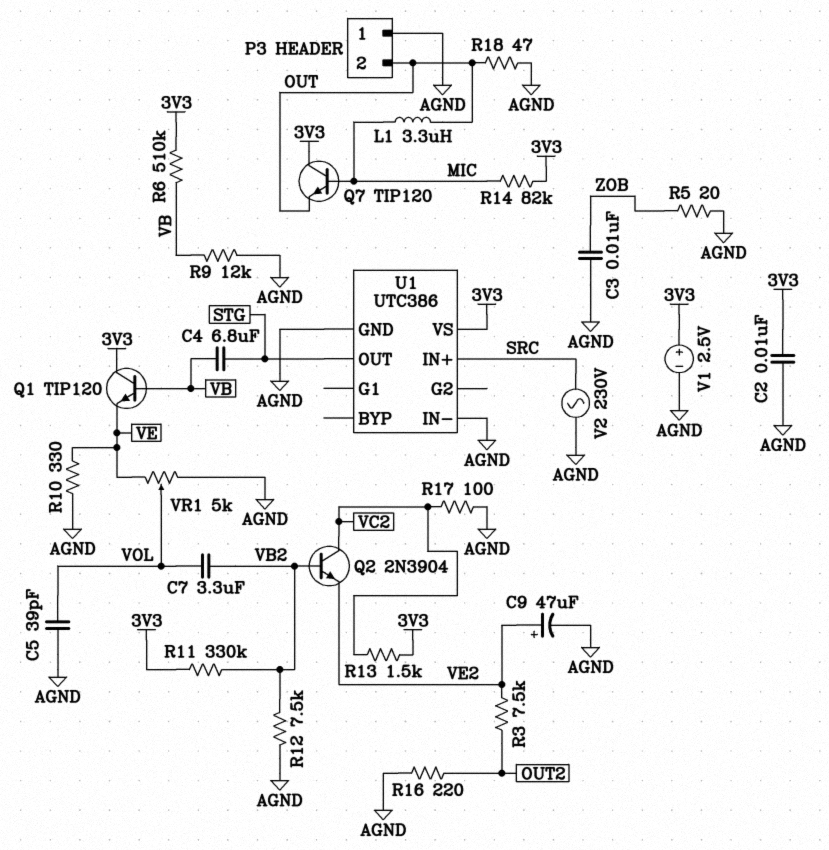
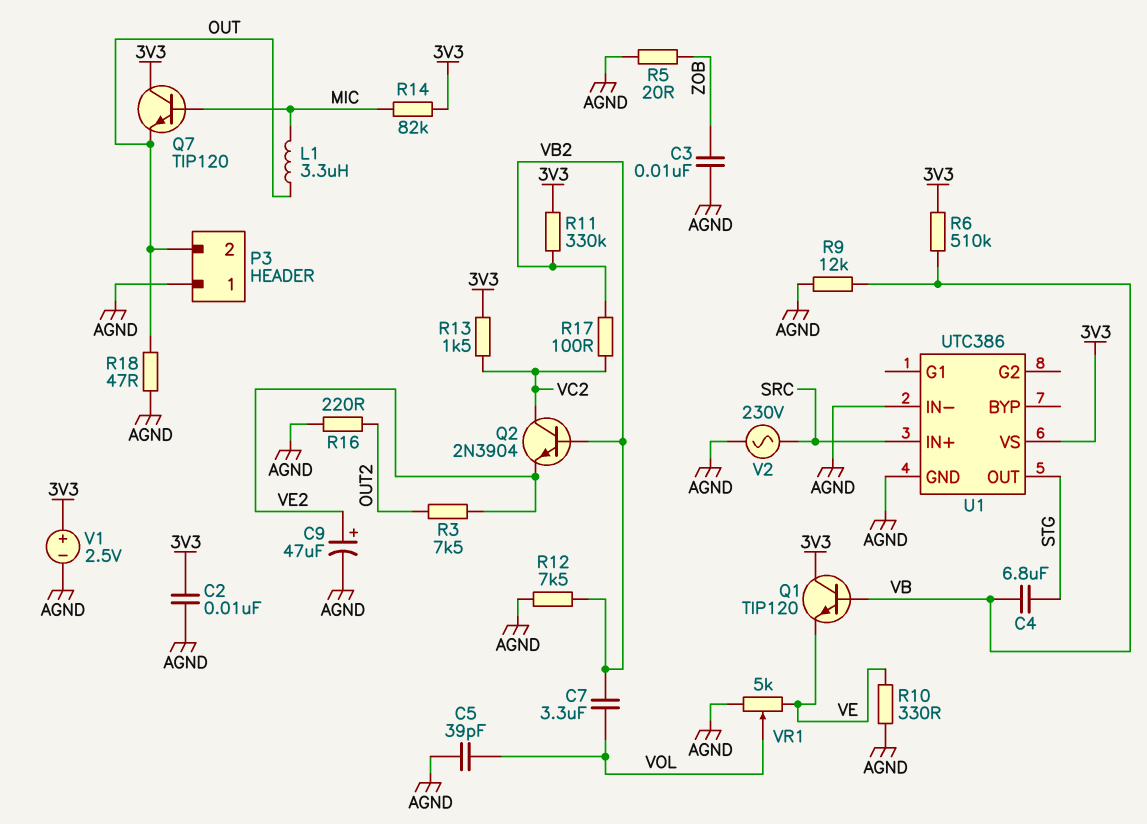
R17: 100 (AGND, VC2) -> 100 (VB2, VC2)

